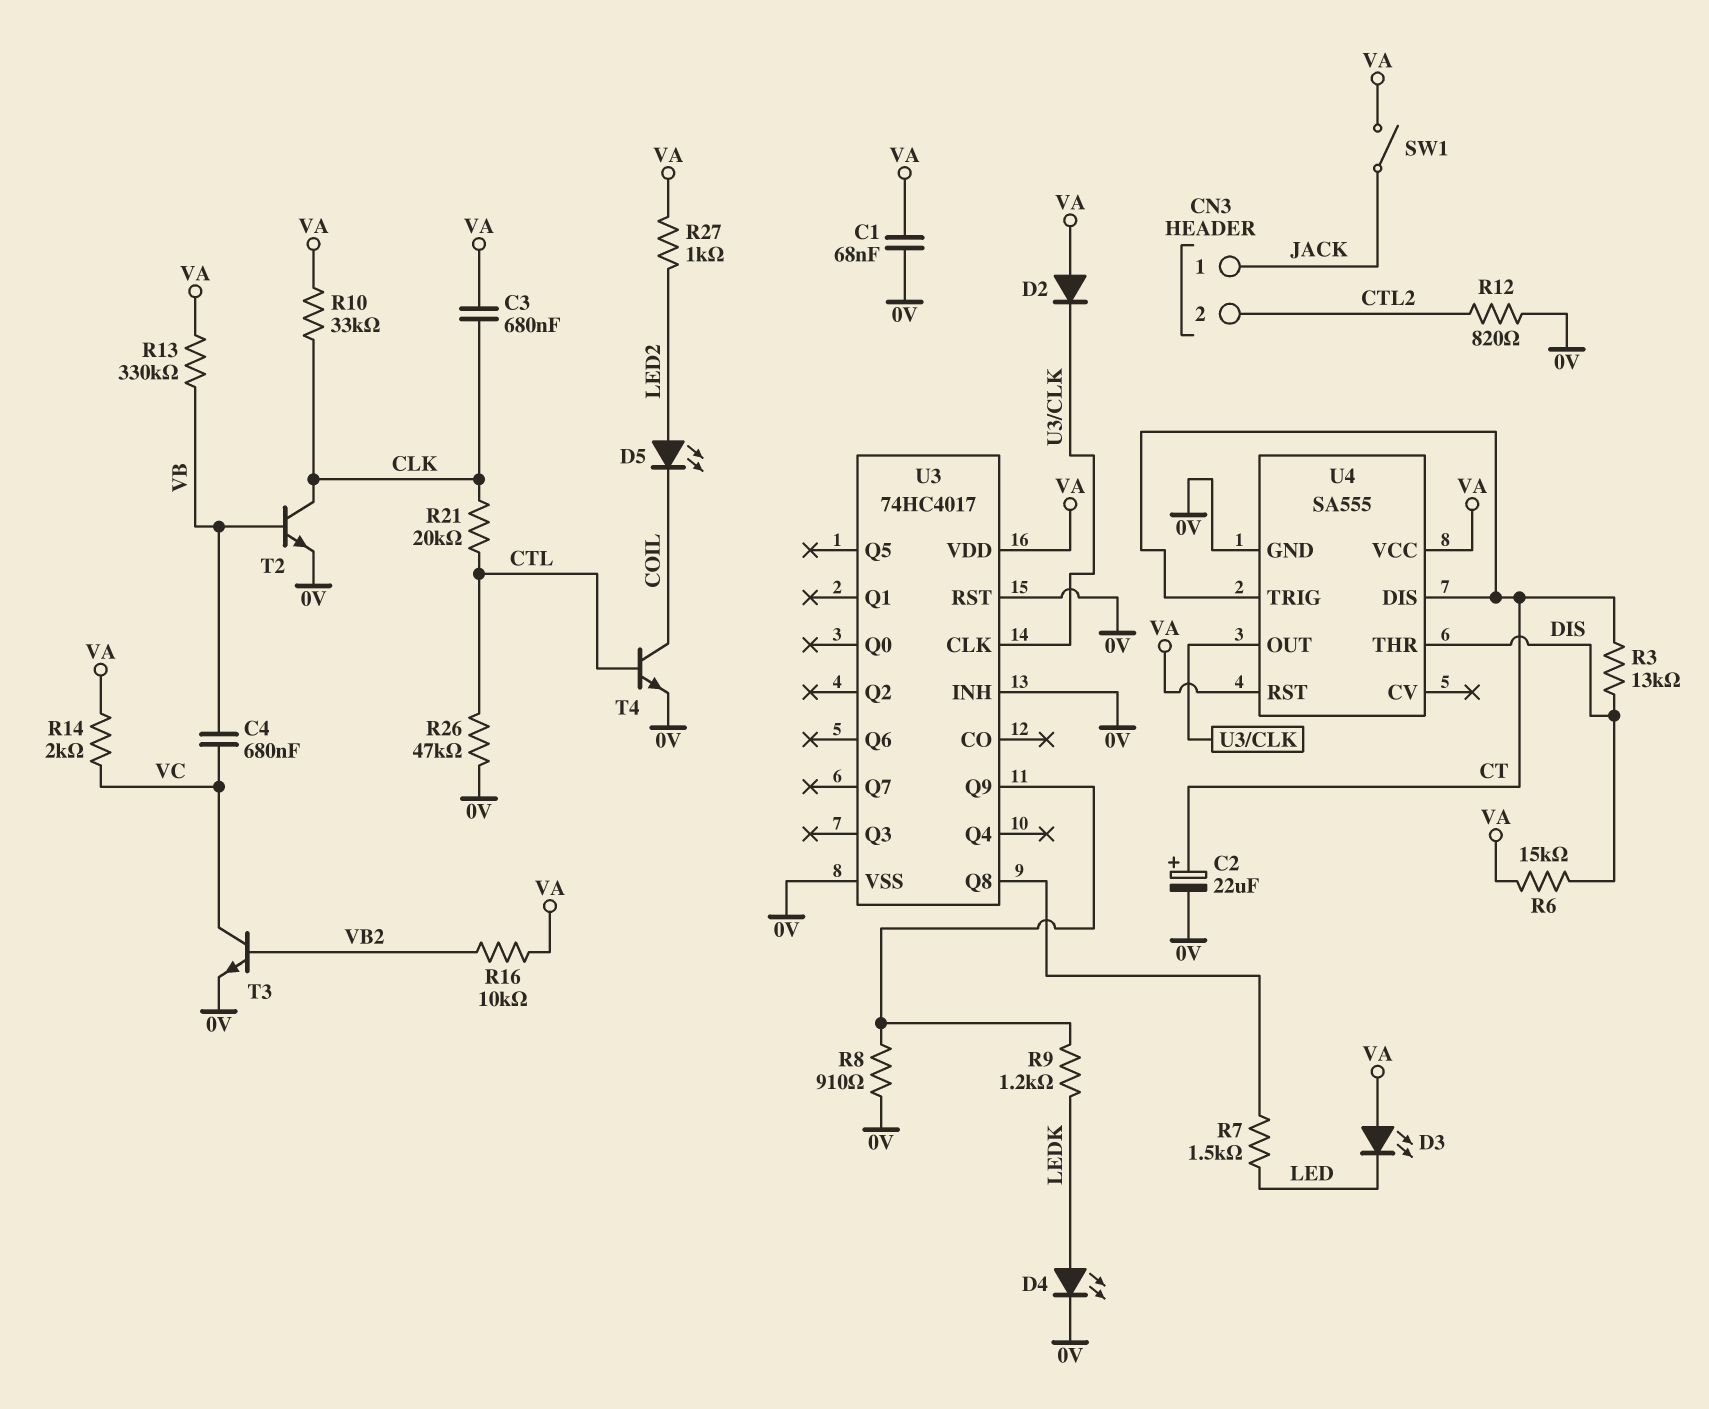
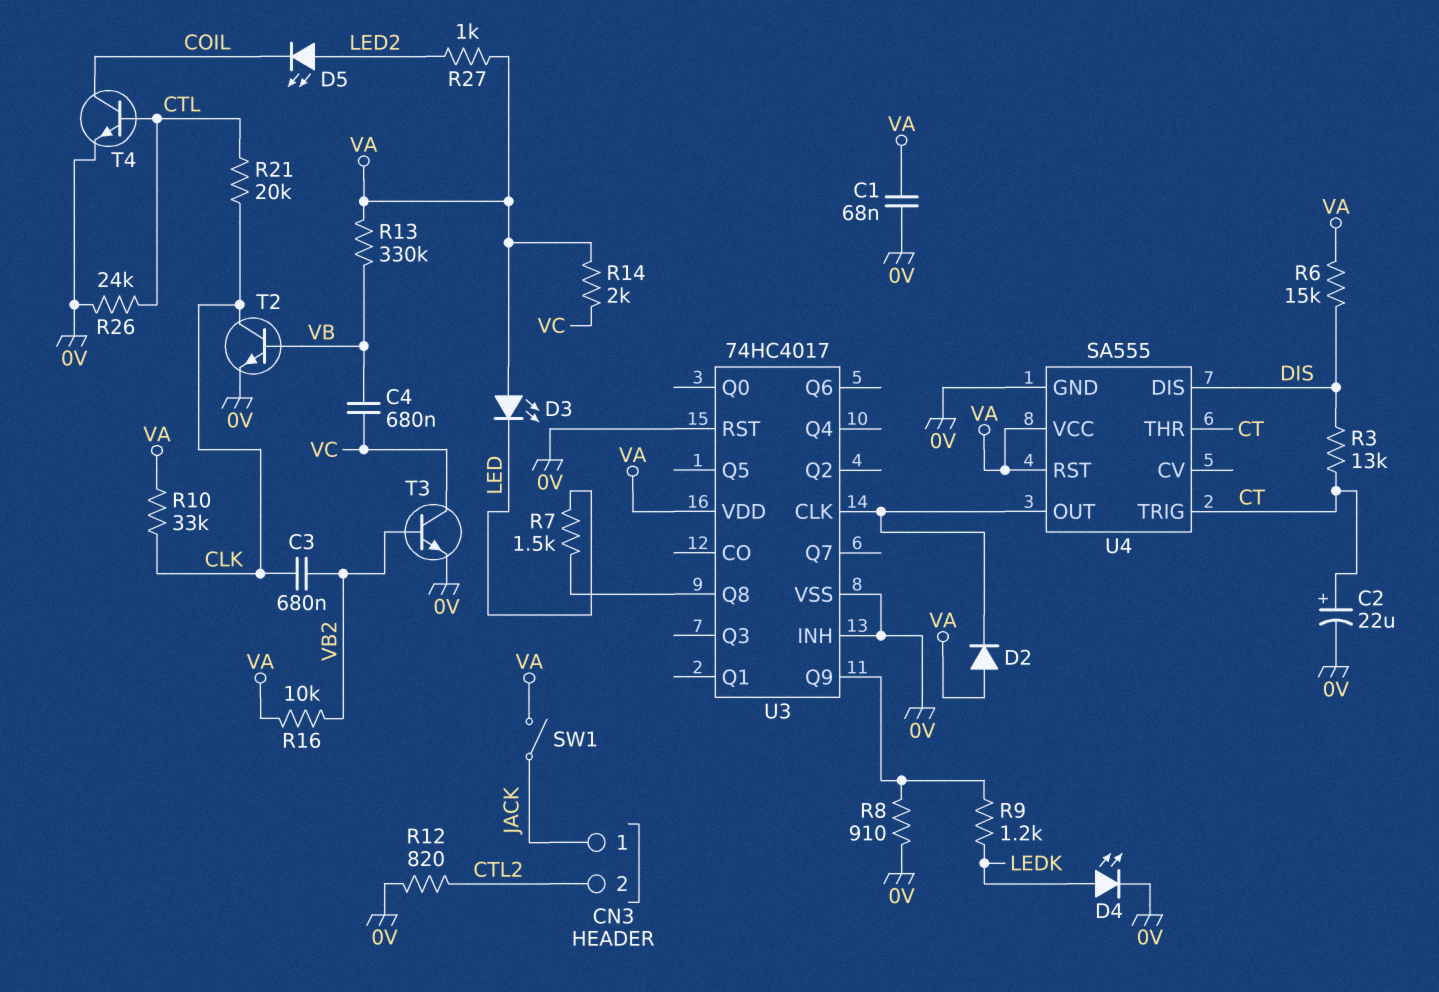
C3: 680nF (CLK, VA) -> 680nF (CLK, VB2)
R26: 47k (0V, CTL) -> 24k (0V, CTL)
U4 pin DIS: CT -> DIS
U4 pin THR: DIS -> CT

